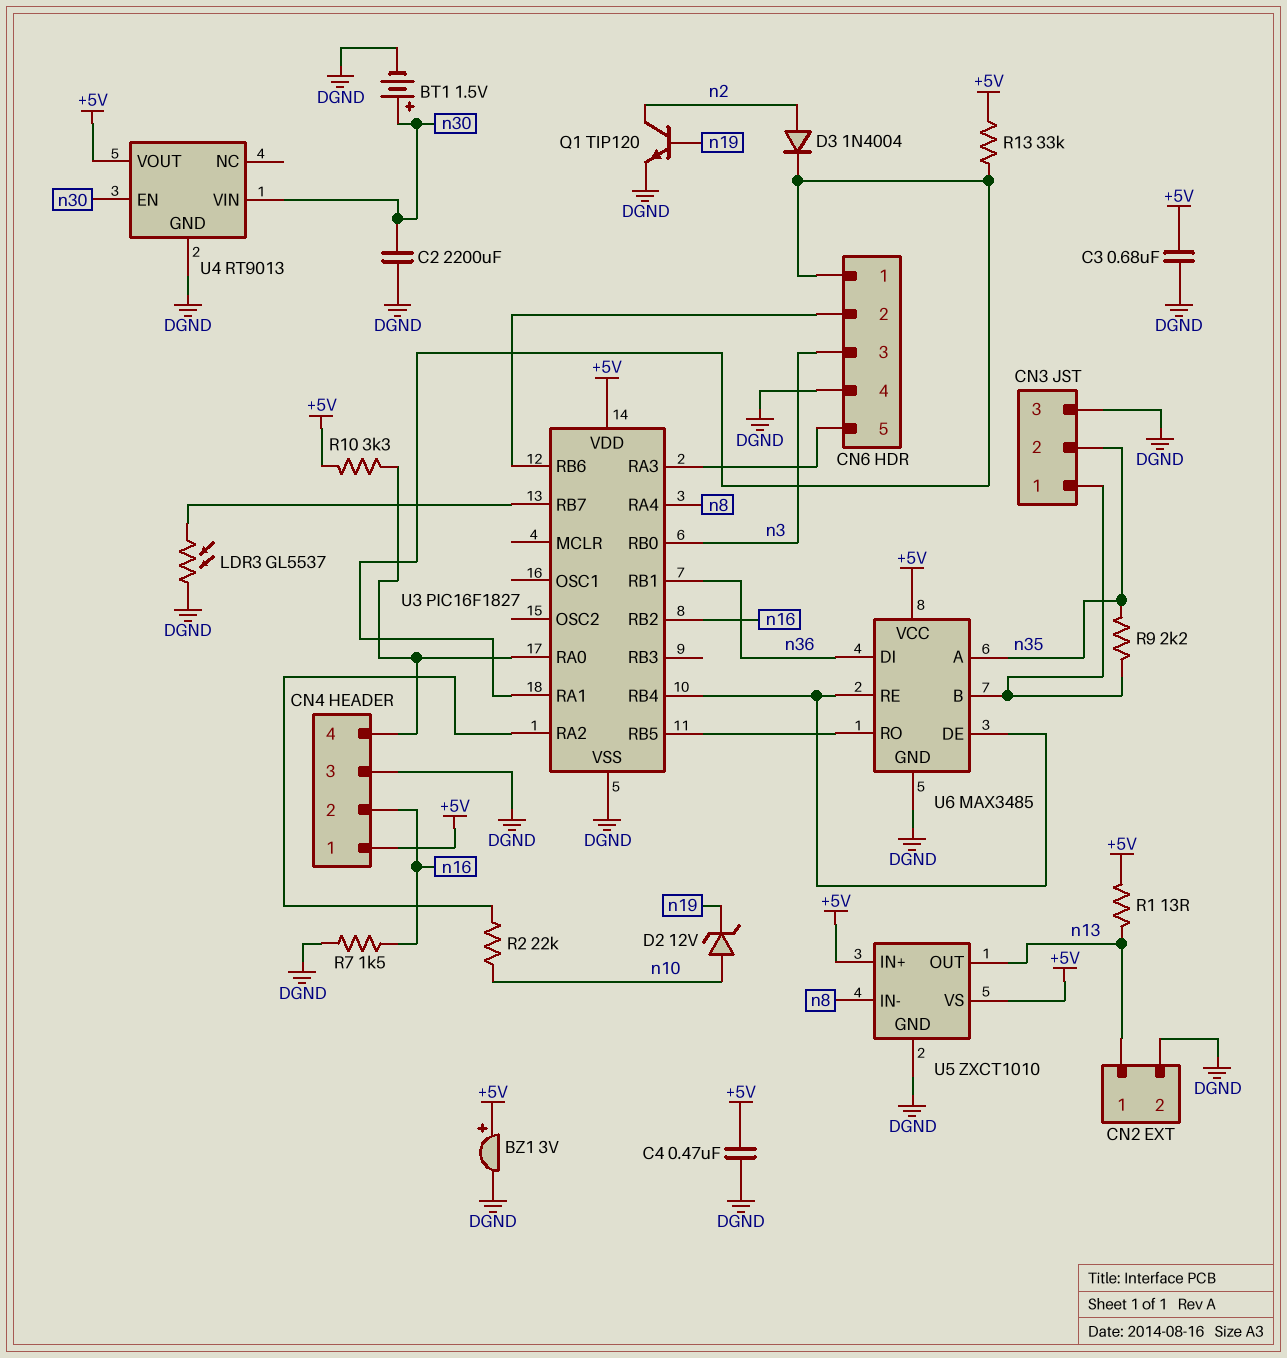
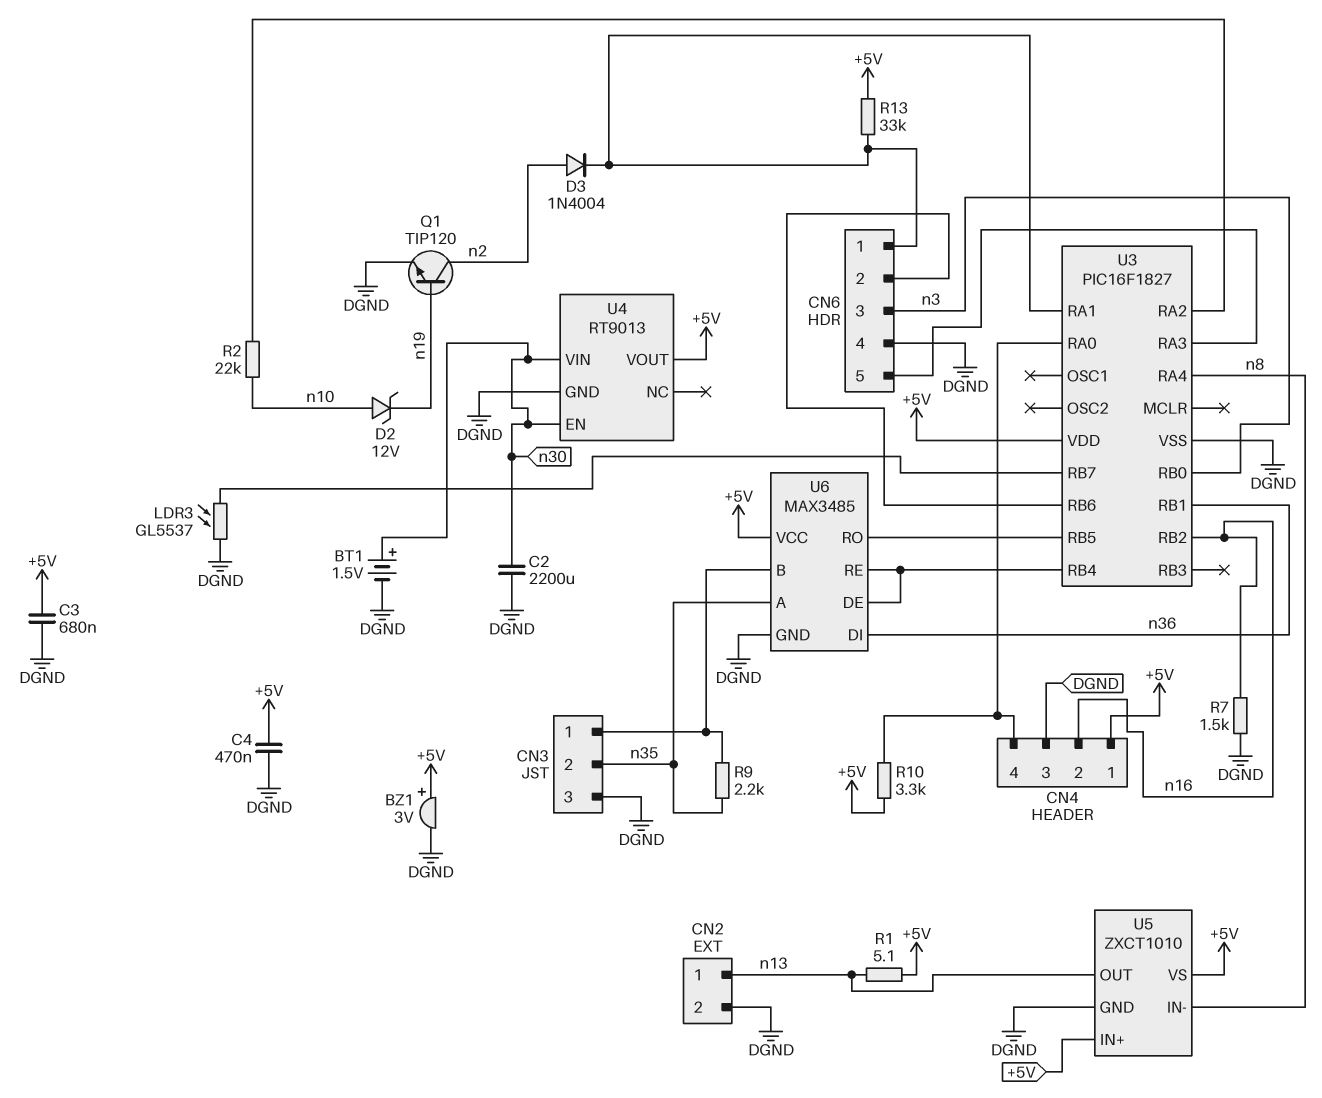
R1: 13 (+5V, n13) -> 5.1 (+5V, n13)

